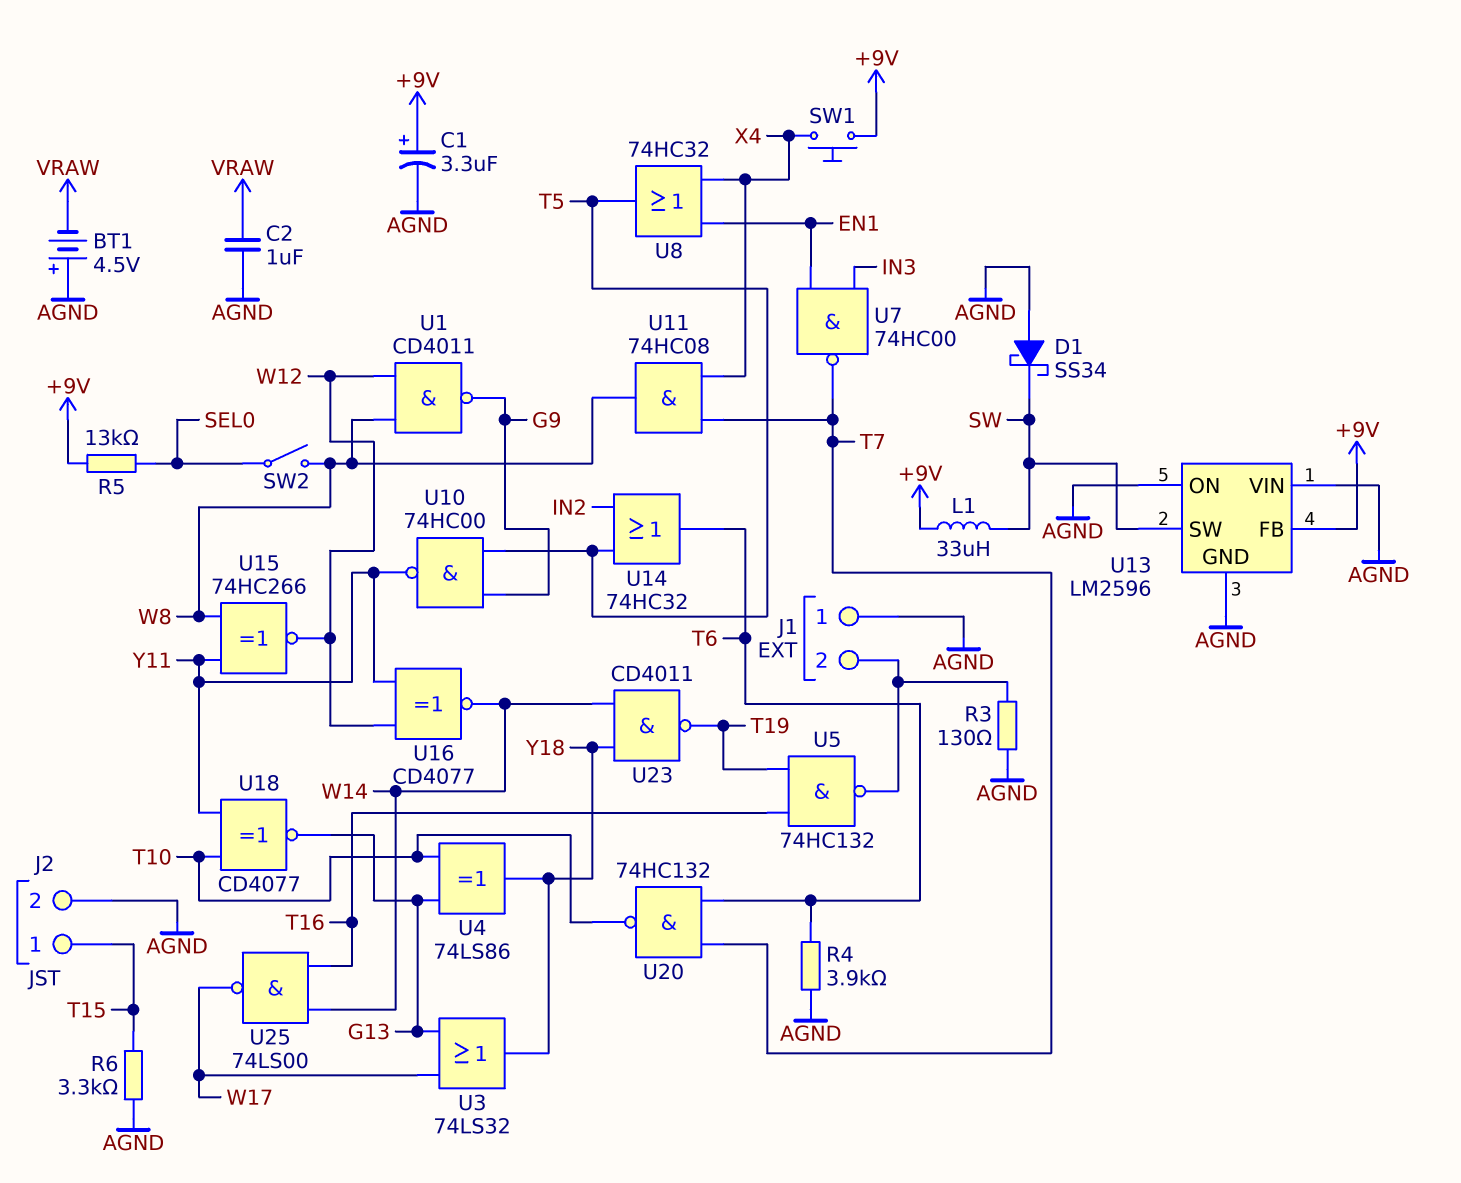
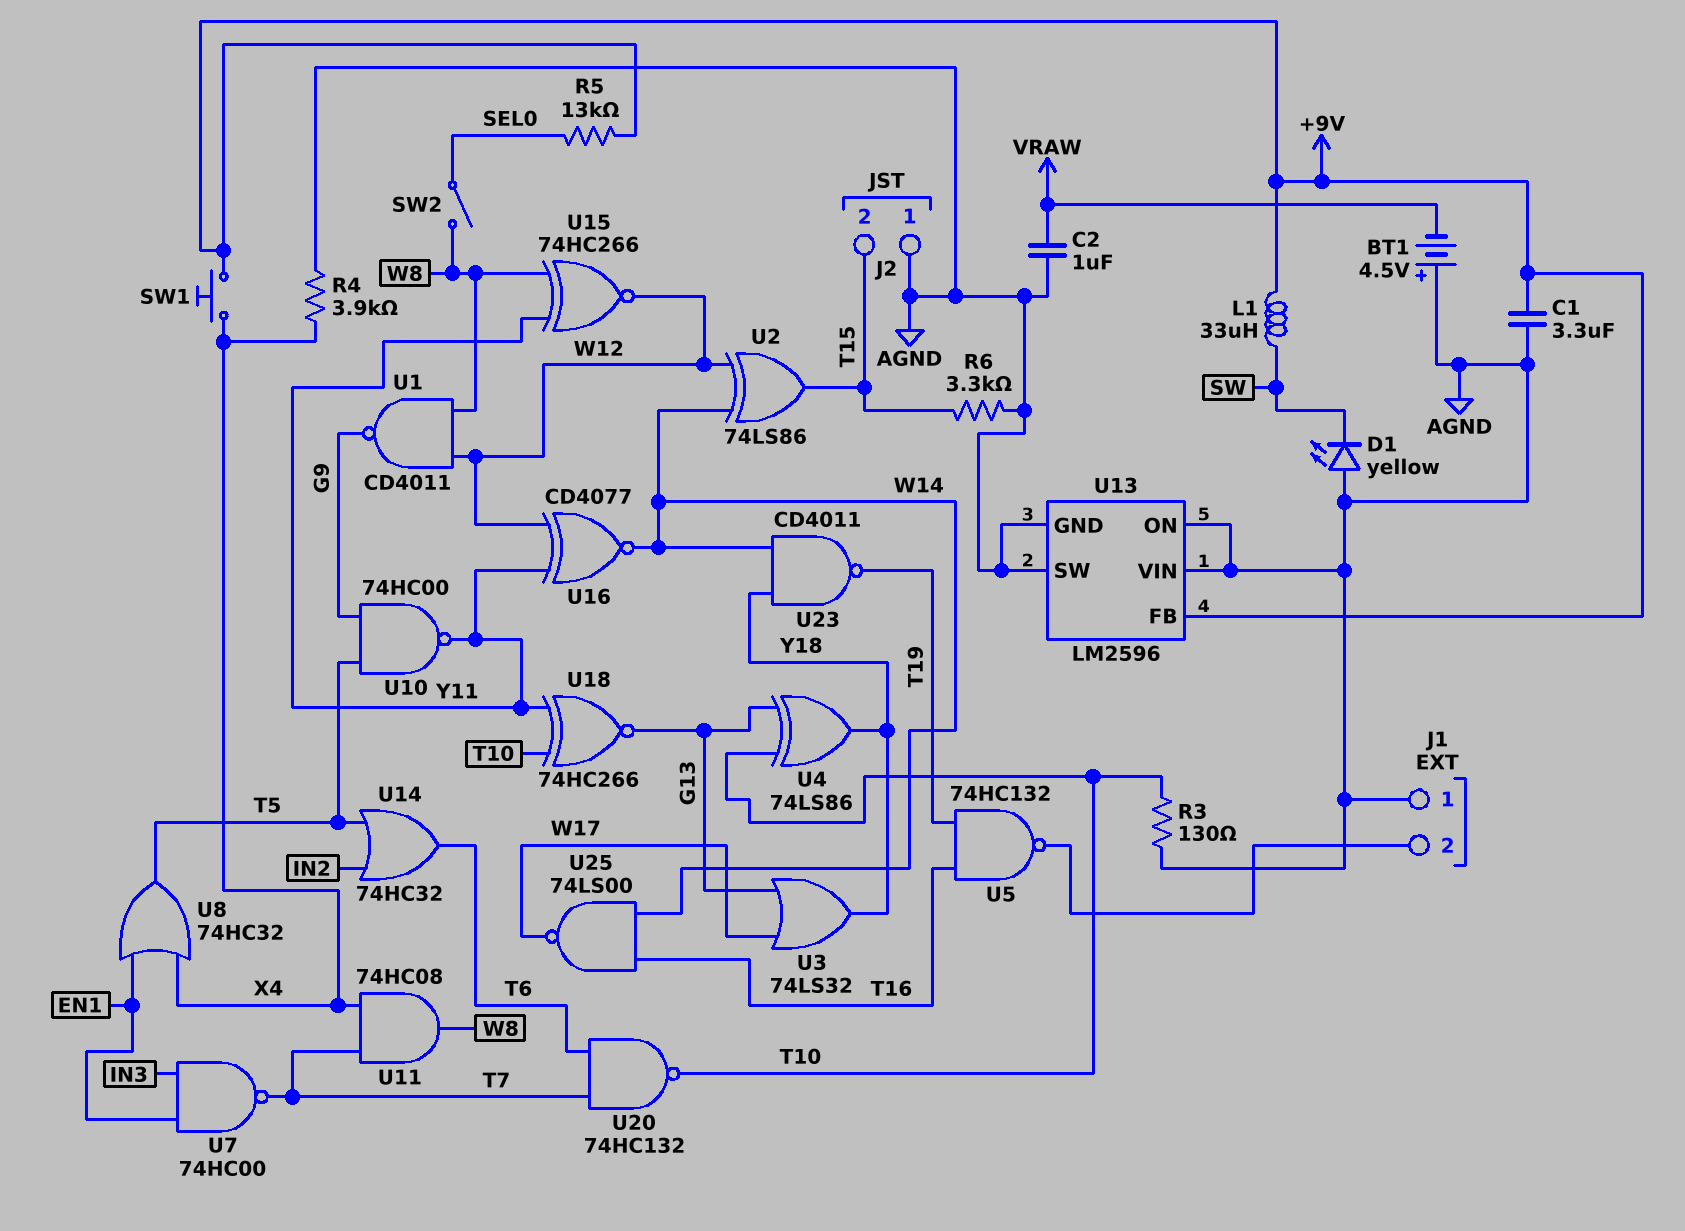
C1: 3.3uF (plus +9V, minus AGND) -> 3.3uF (+9V, AGND)
D1: schottky SS34 (A AGND, K SW) -> LED yellow (A AGND, K SW)
J2 pin 1: T15 -> AGND
J2 pin 2: AGND -> T15
R3: 130 (AGND, J1/2) -> 130 (AGND, T10)
R4: 3.9k (AGND, T6) -> 3.9k (AGND, X4)
U2: none -> XOR 74LS86 (in W12, in W14, out T15)
U13 pin SW: SW -> AGND
U18: XNOR CD4077 (in T10, in Y11, out G13) -> XNOR 74HC266 (in T10, in Y11, out G13)

